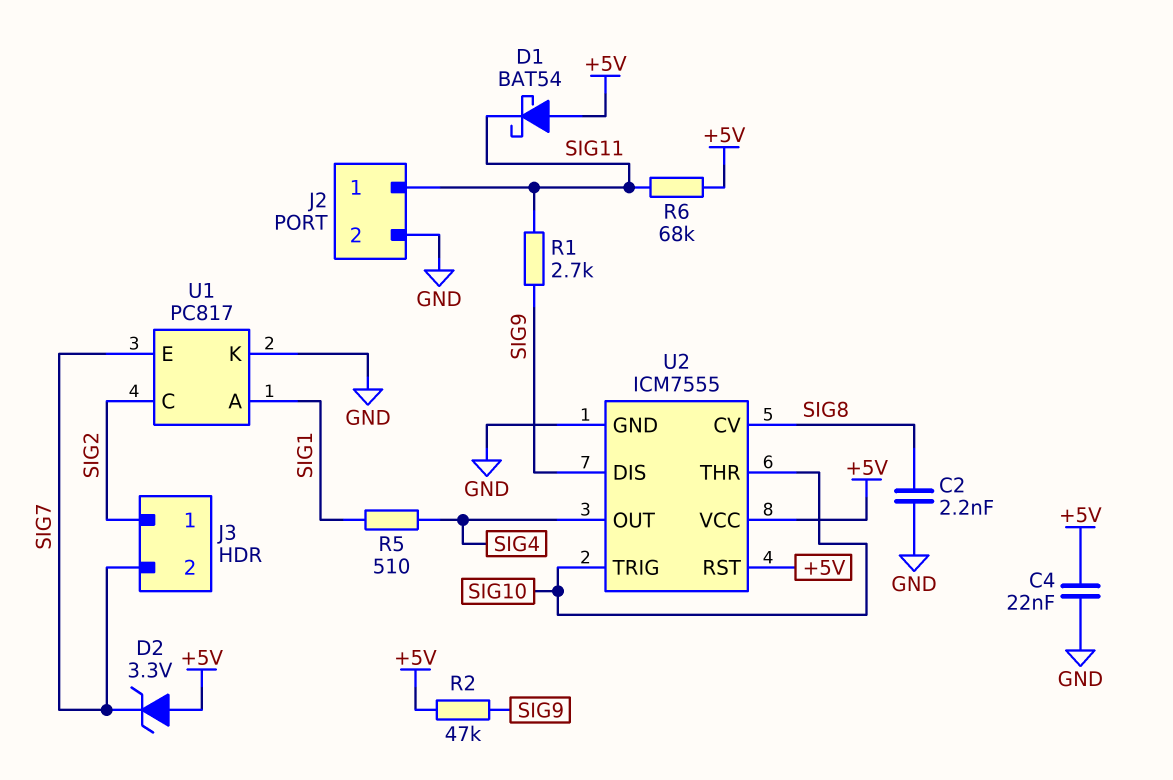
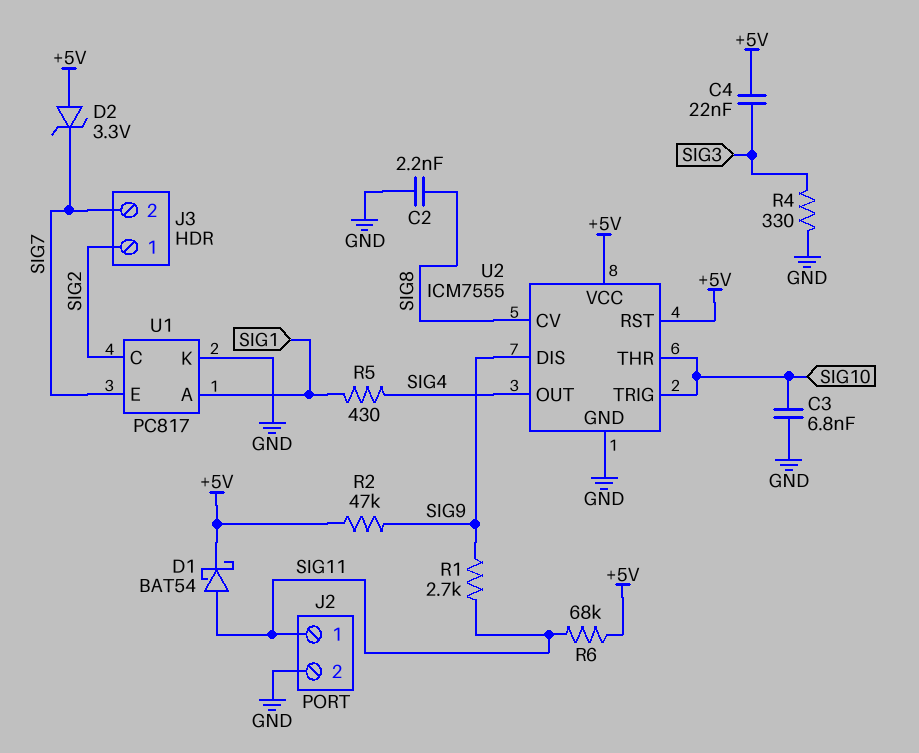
C3: none -> 6.8nF (GND, SIG10)
C4: 22nF (+5V, GND) -> 22nF (+5V, SIG3)
D1: schottky BAT54 (A +5V, K SIG11) -> schottky BAT54 (A SIG11, K +5V)
R4: none -> 330 (GND, SIG3)
R5: 510 (SIG1, SIG4) -> 430 (SIG1, SIG4)

